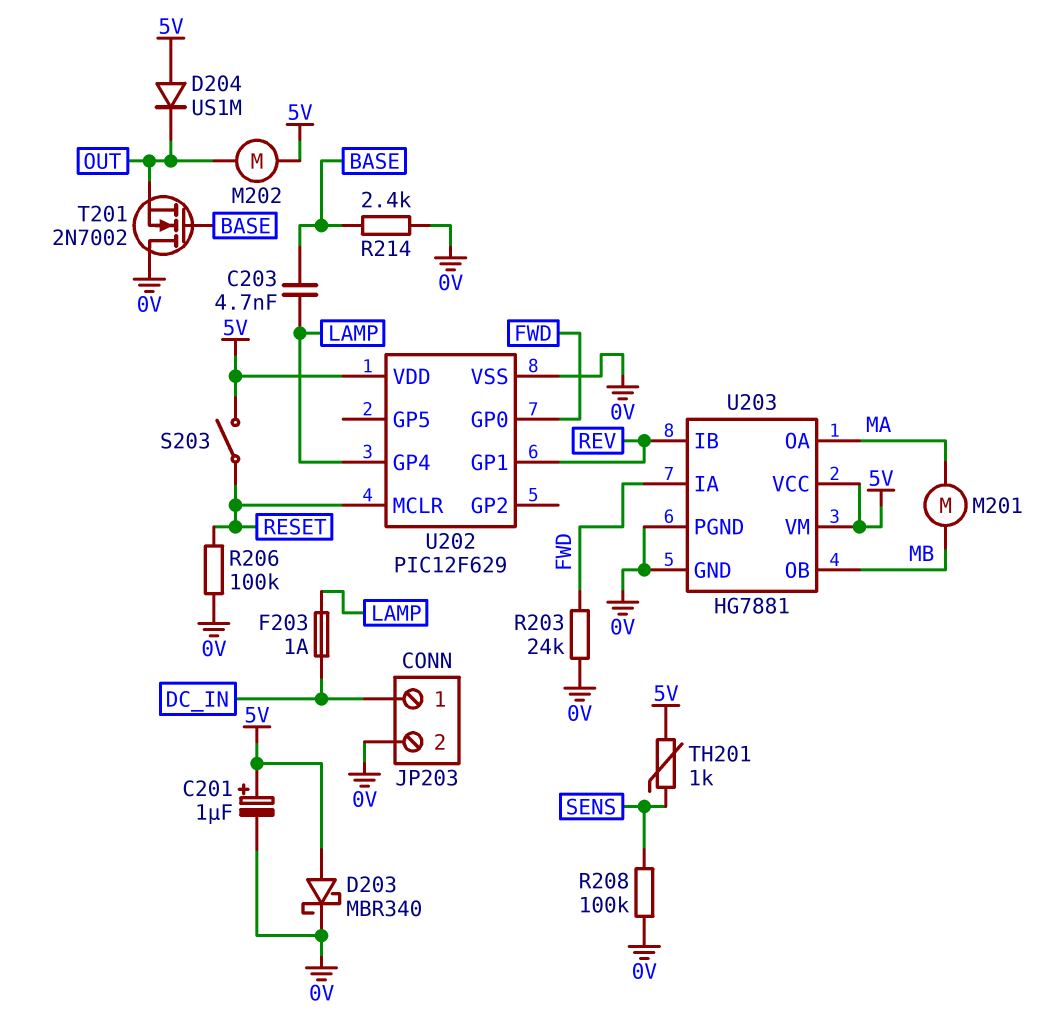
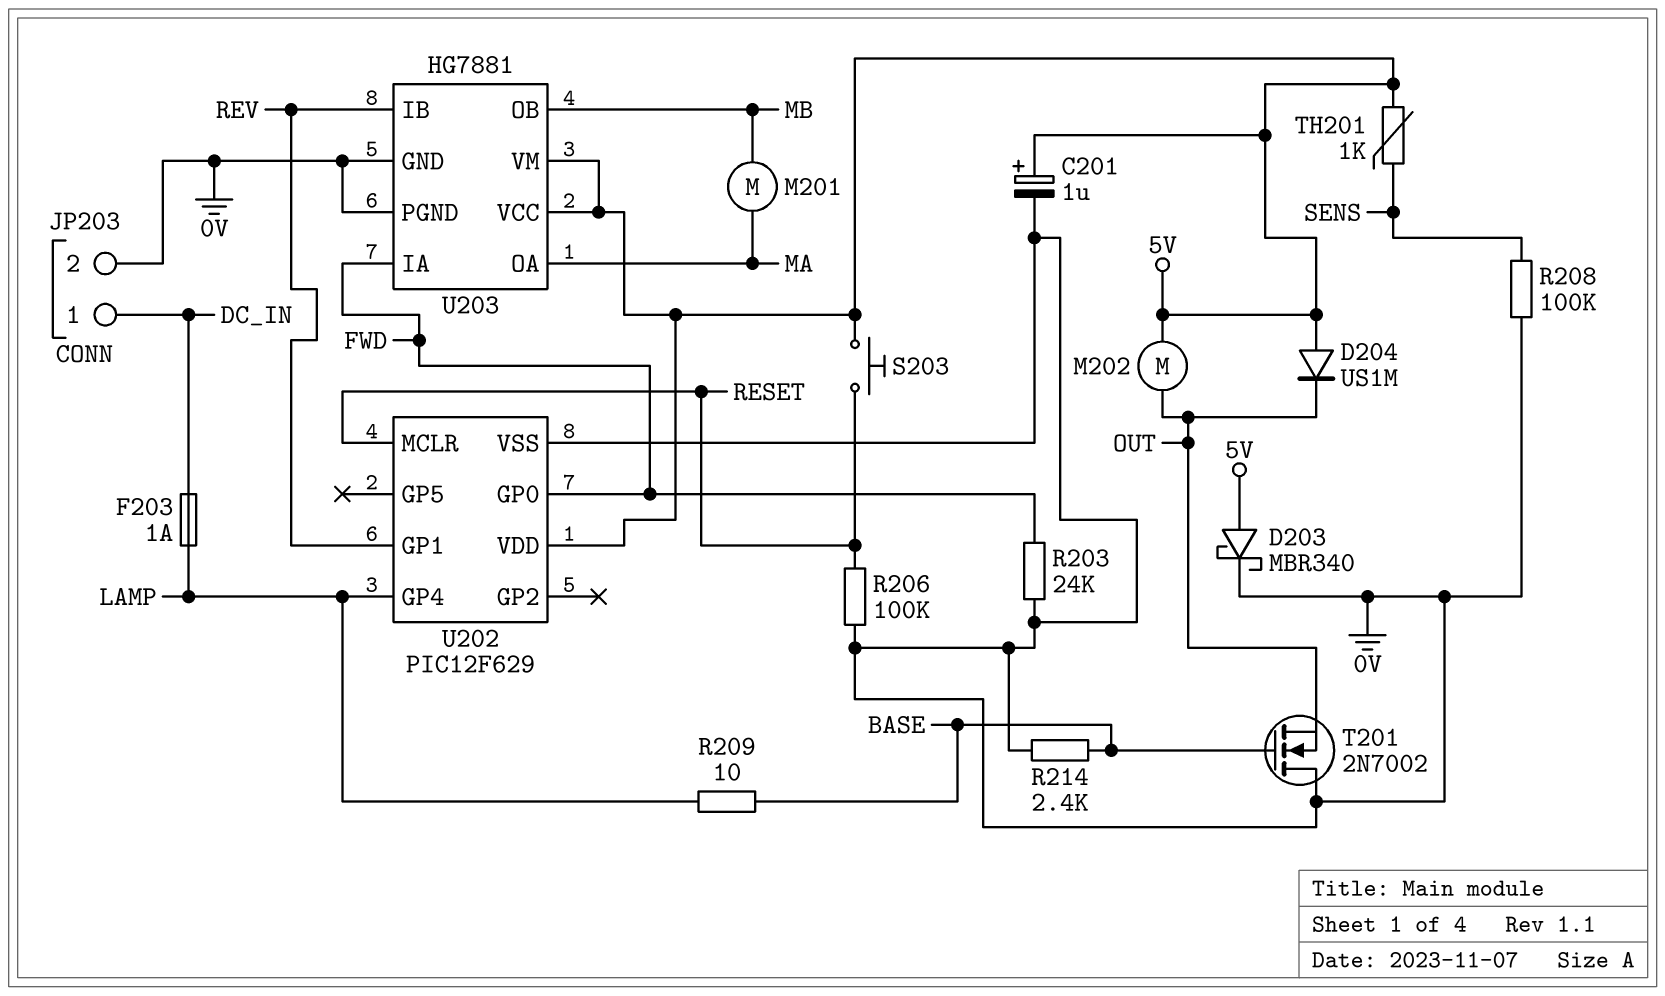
C203: 4.7nF (BASE, LAMP) -> none
R209: none -> 10 (BASE, LAMP)
S203: switch (5V, RESET) -> button (5V, RESET)

